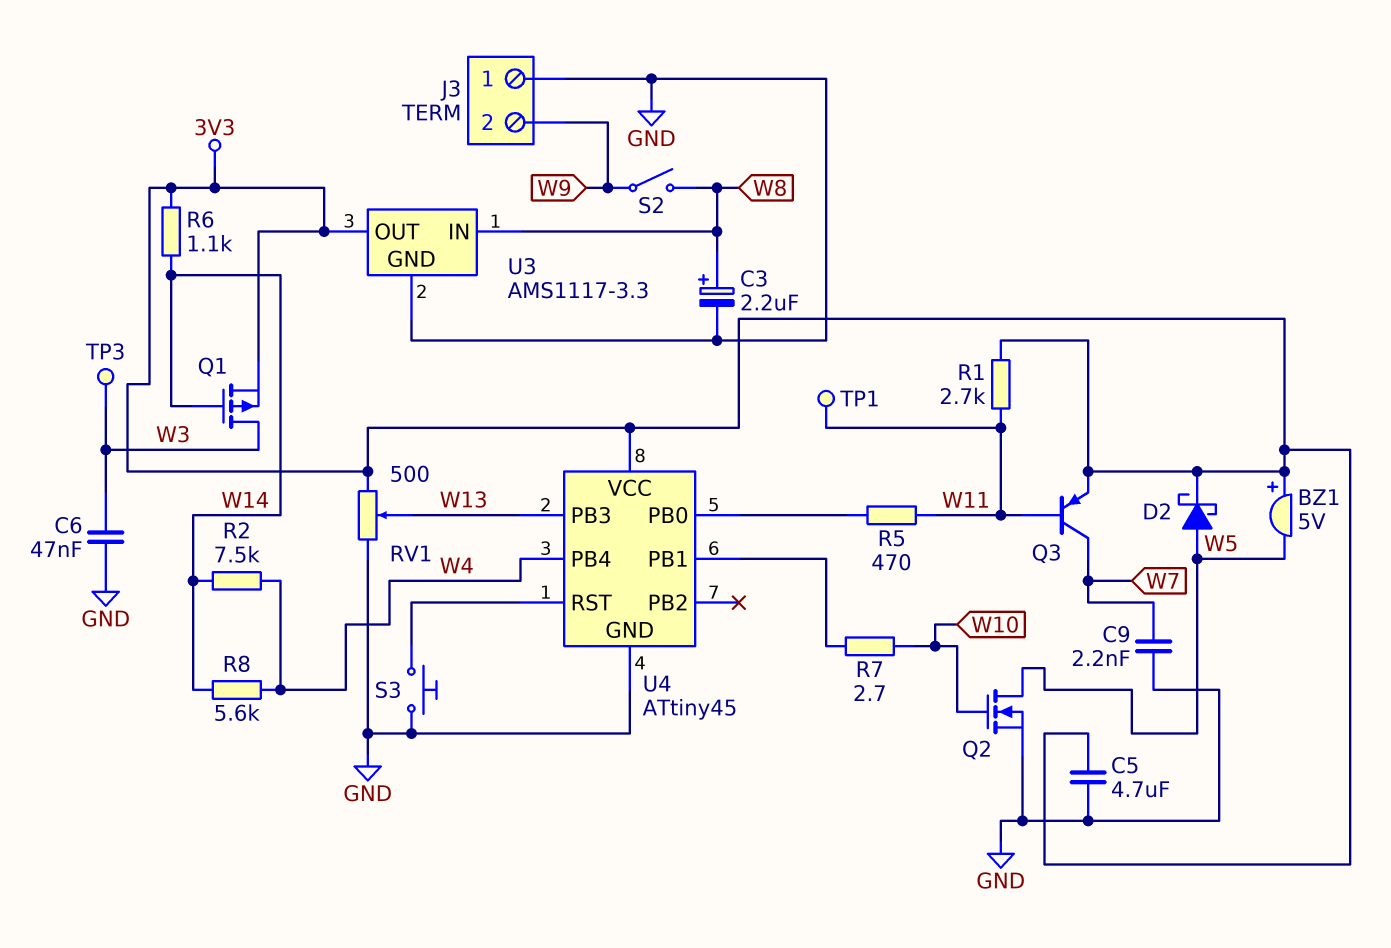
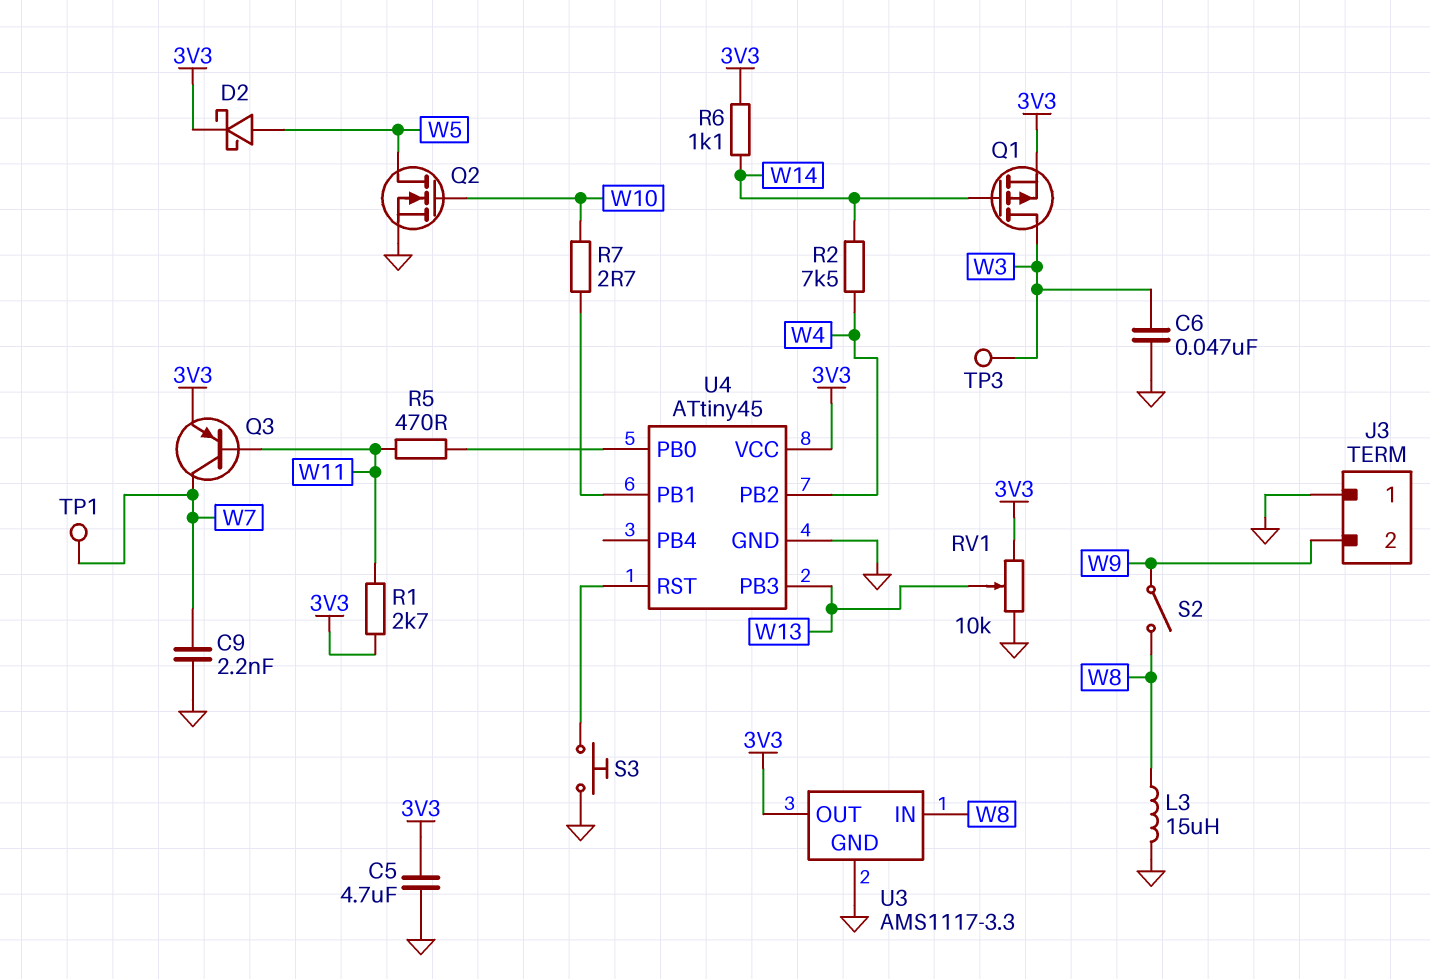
BZ1: buzzer 5V (plus 3V3, minus W5) -> none
C3: 2.2uF (plus W8, minus GND) -> none
L3: none -> 15uH (GND, W8)
R8: 5.6k (W4, W14) -> none
RV1: 500 (3V3, GND, wiper W13) -> 10k (3V3, GND, wiper W13)
TP1: test point (W11) -> test point (W7)
U4 pin PB2: none -> W4
U4 pin PB4: W4 -> none

